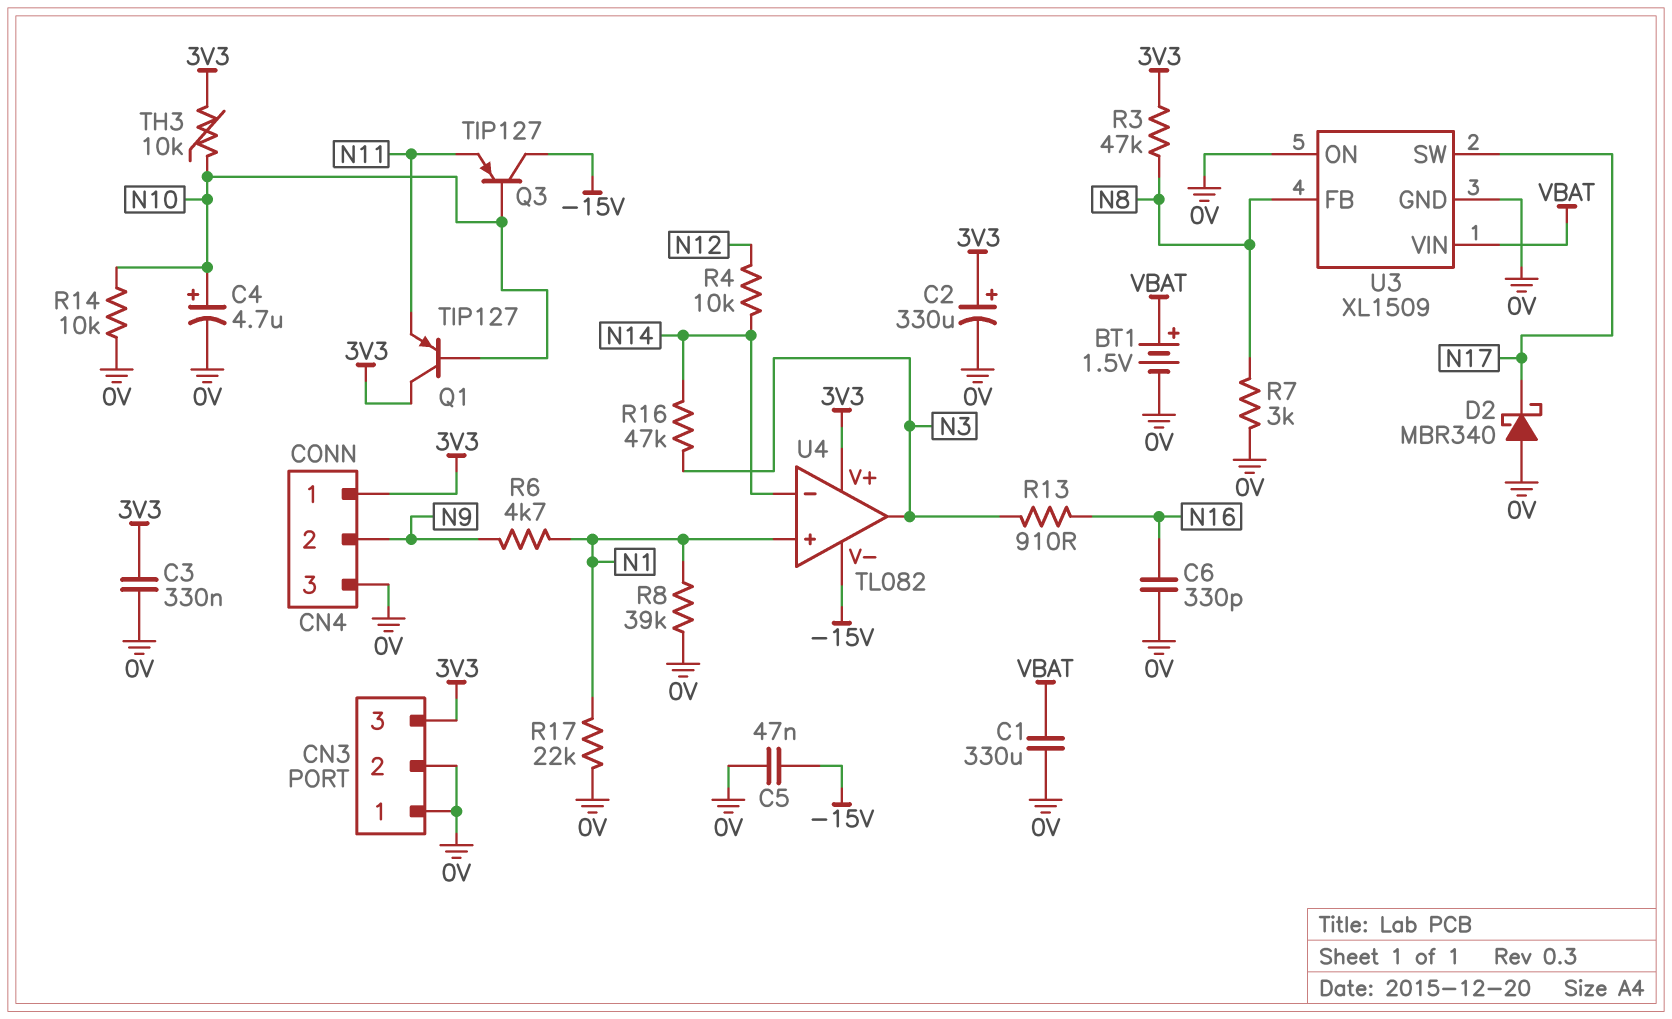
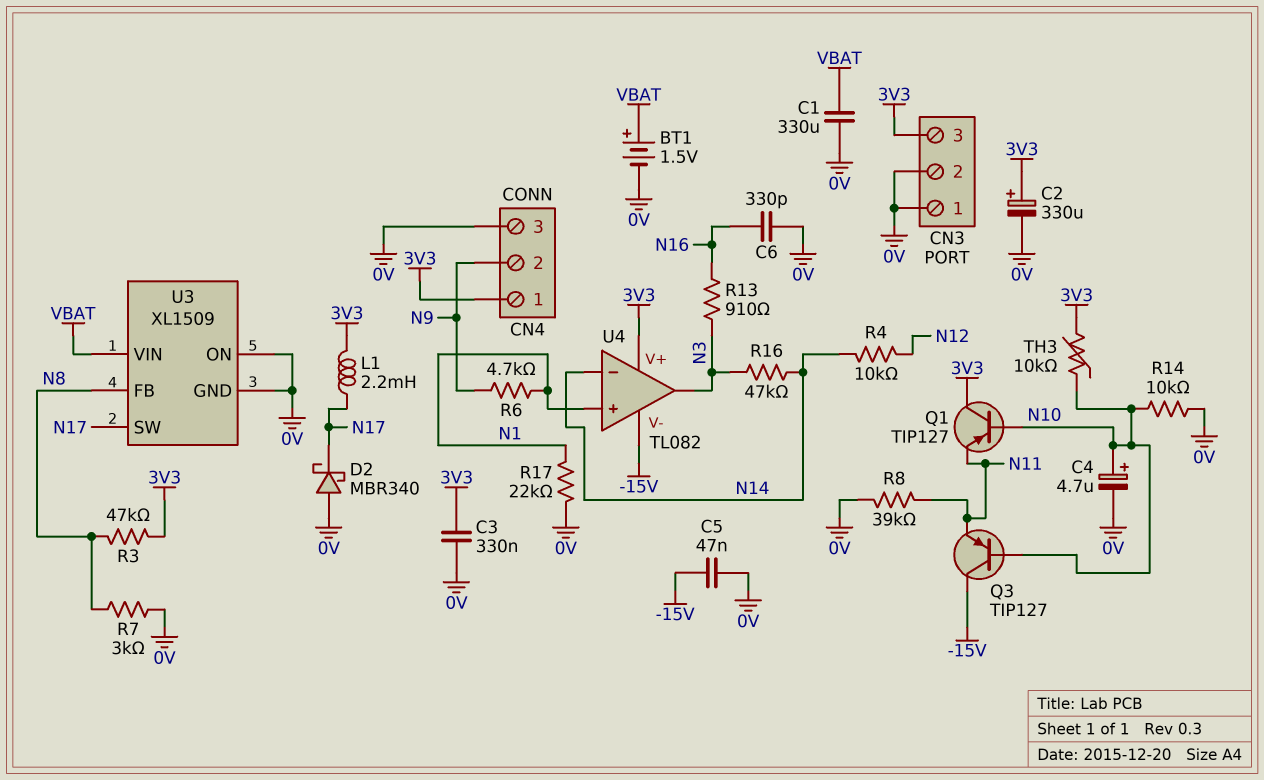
L1: none -> 2.2mH (3V3, N17)
R8: 39k (0V, N1) -> 39k (0V, N11)

